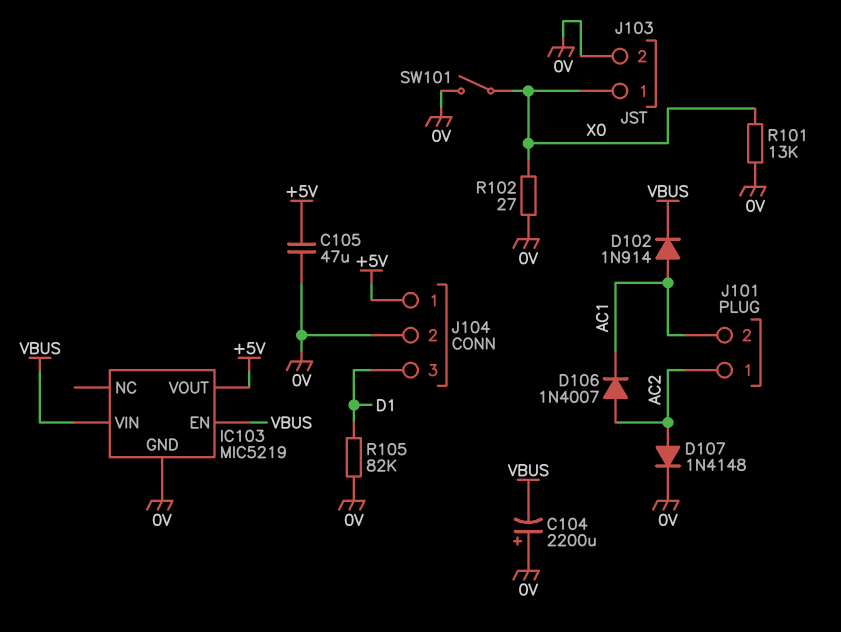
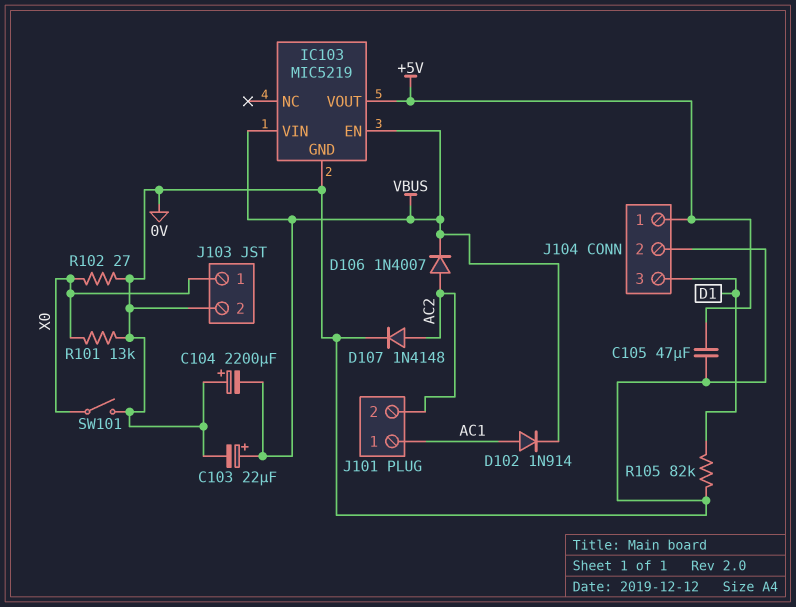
C103: none -> 22uF (plus VBUS, minus 0V)
D106: diode 1N4007 (A AC2, K AC1) -> diode 1N4007 (A AC2, K VBUS)
J101 pin 1: AC2 -> AC1
J101 pin 2: AC1 -> AC2

